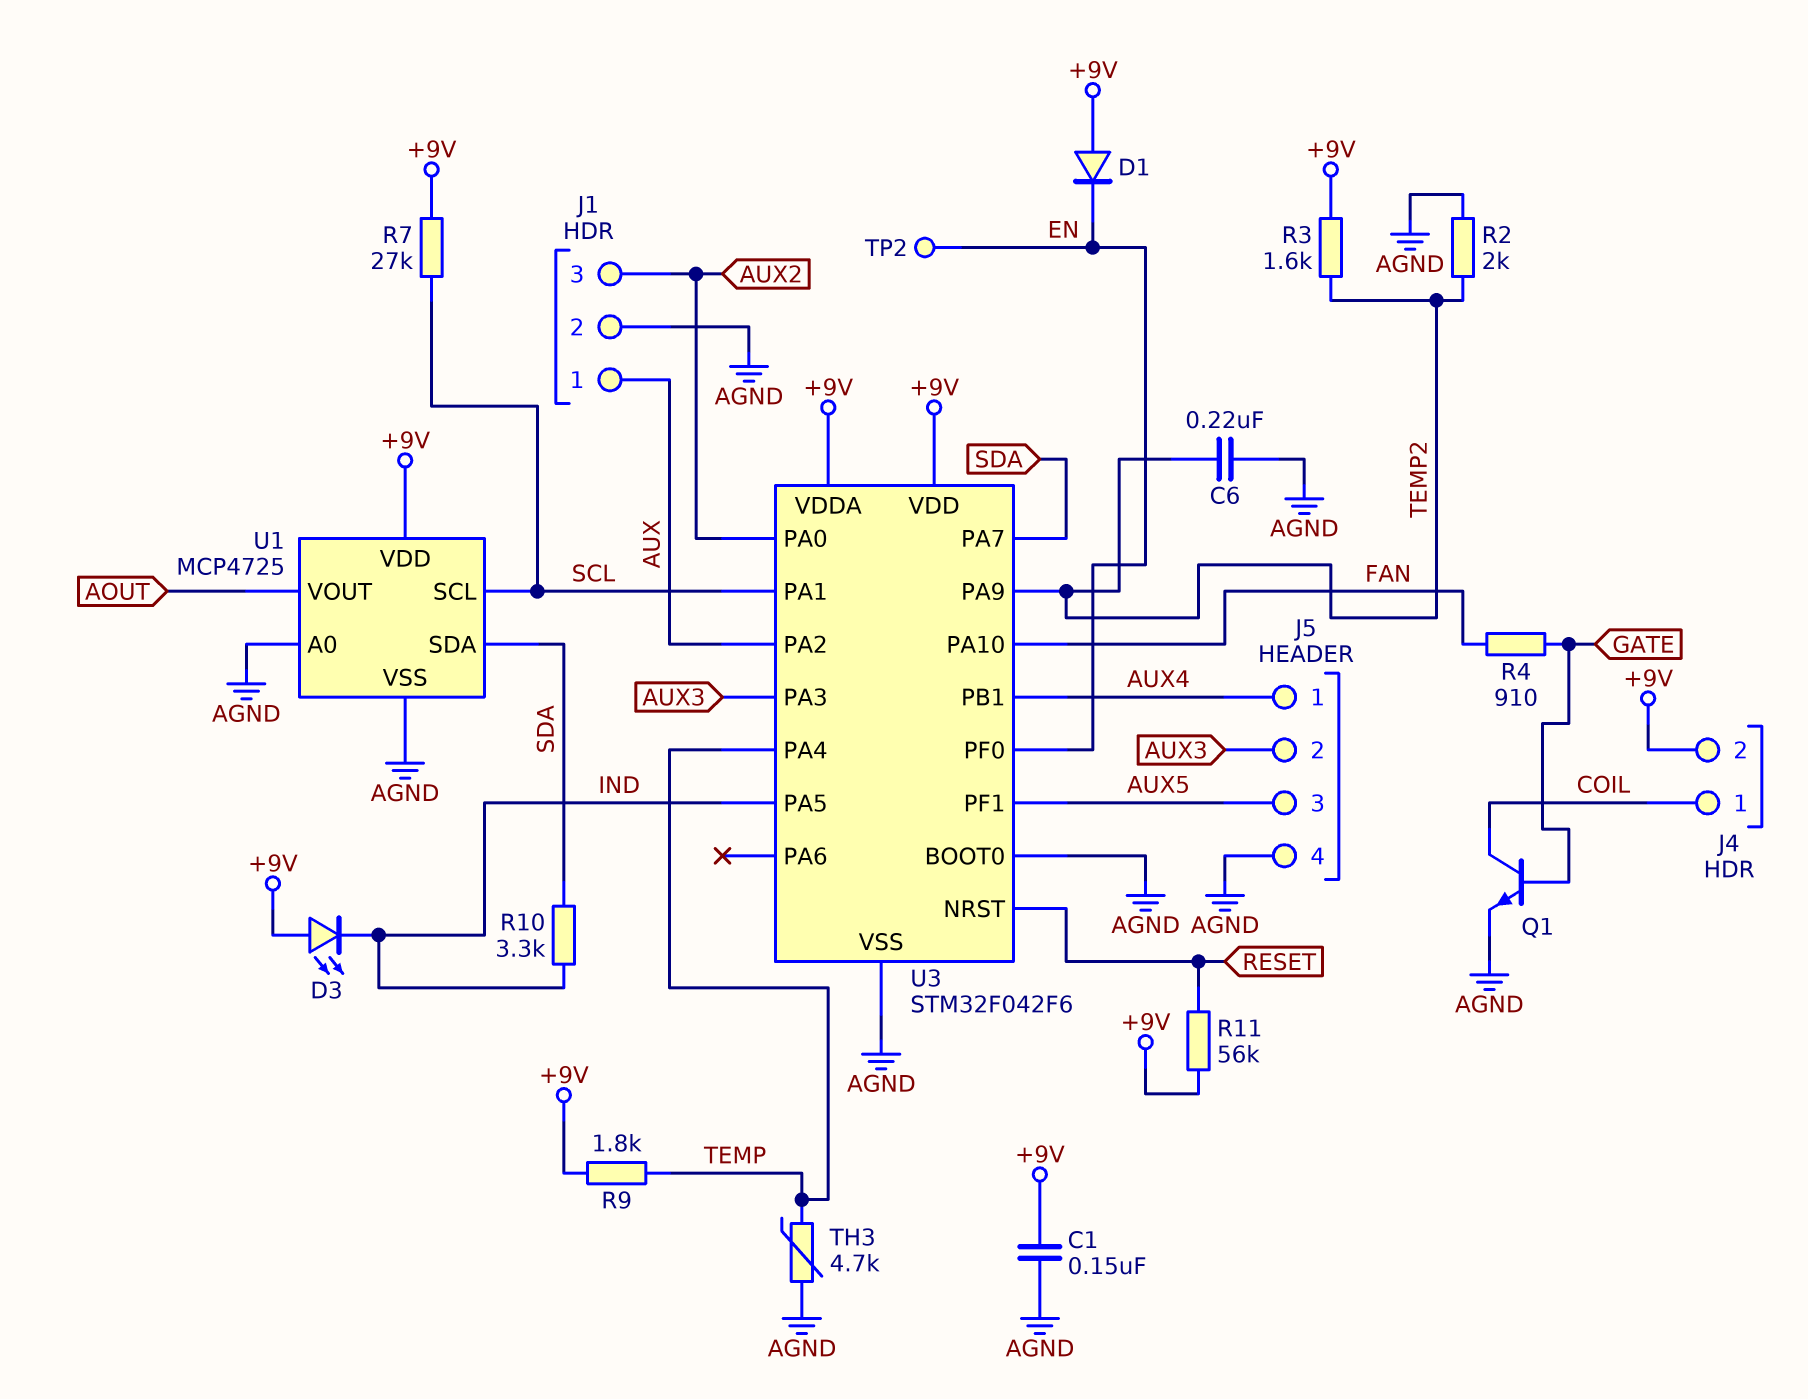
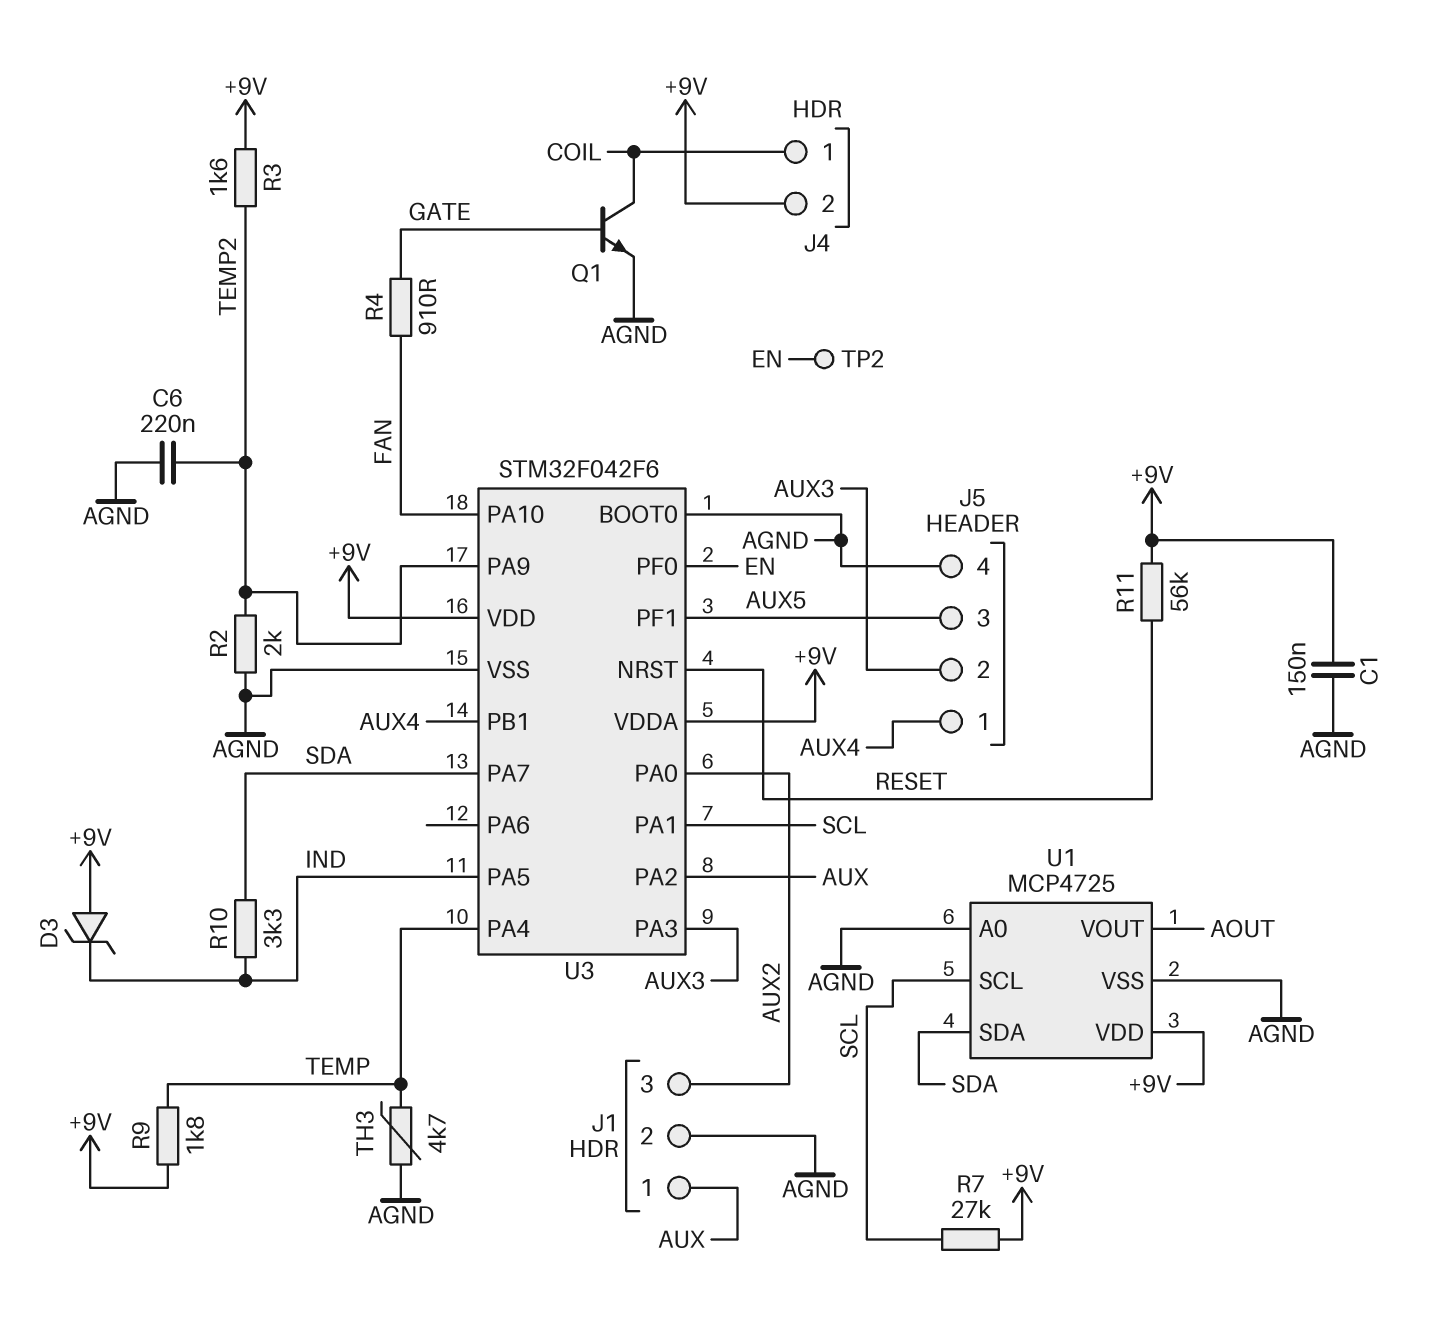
D1: diode (A +9V, K EN) -> none
D3: LED (A +9V, K IND) -> zener (A +9V, K IND)

